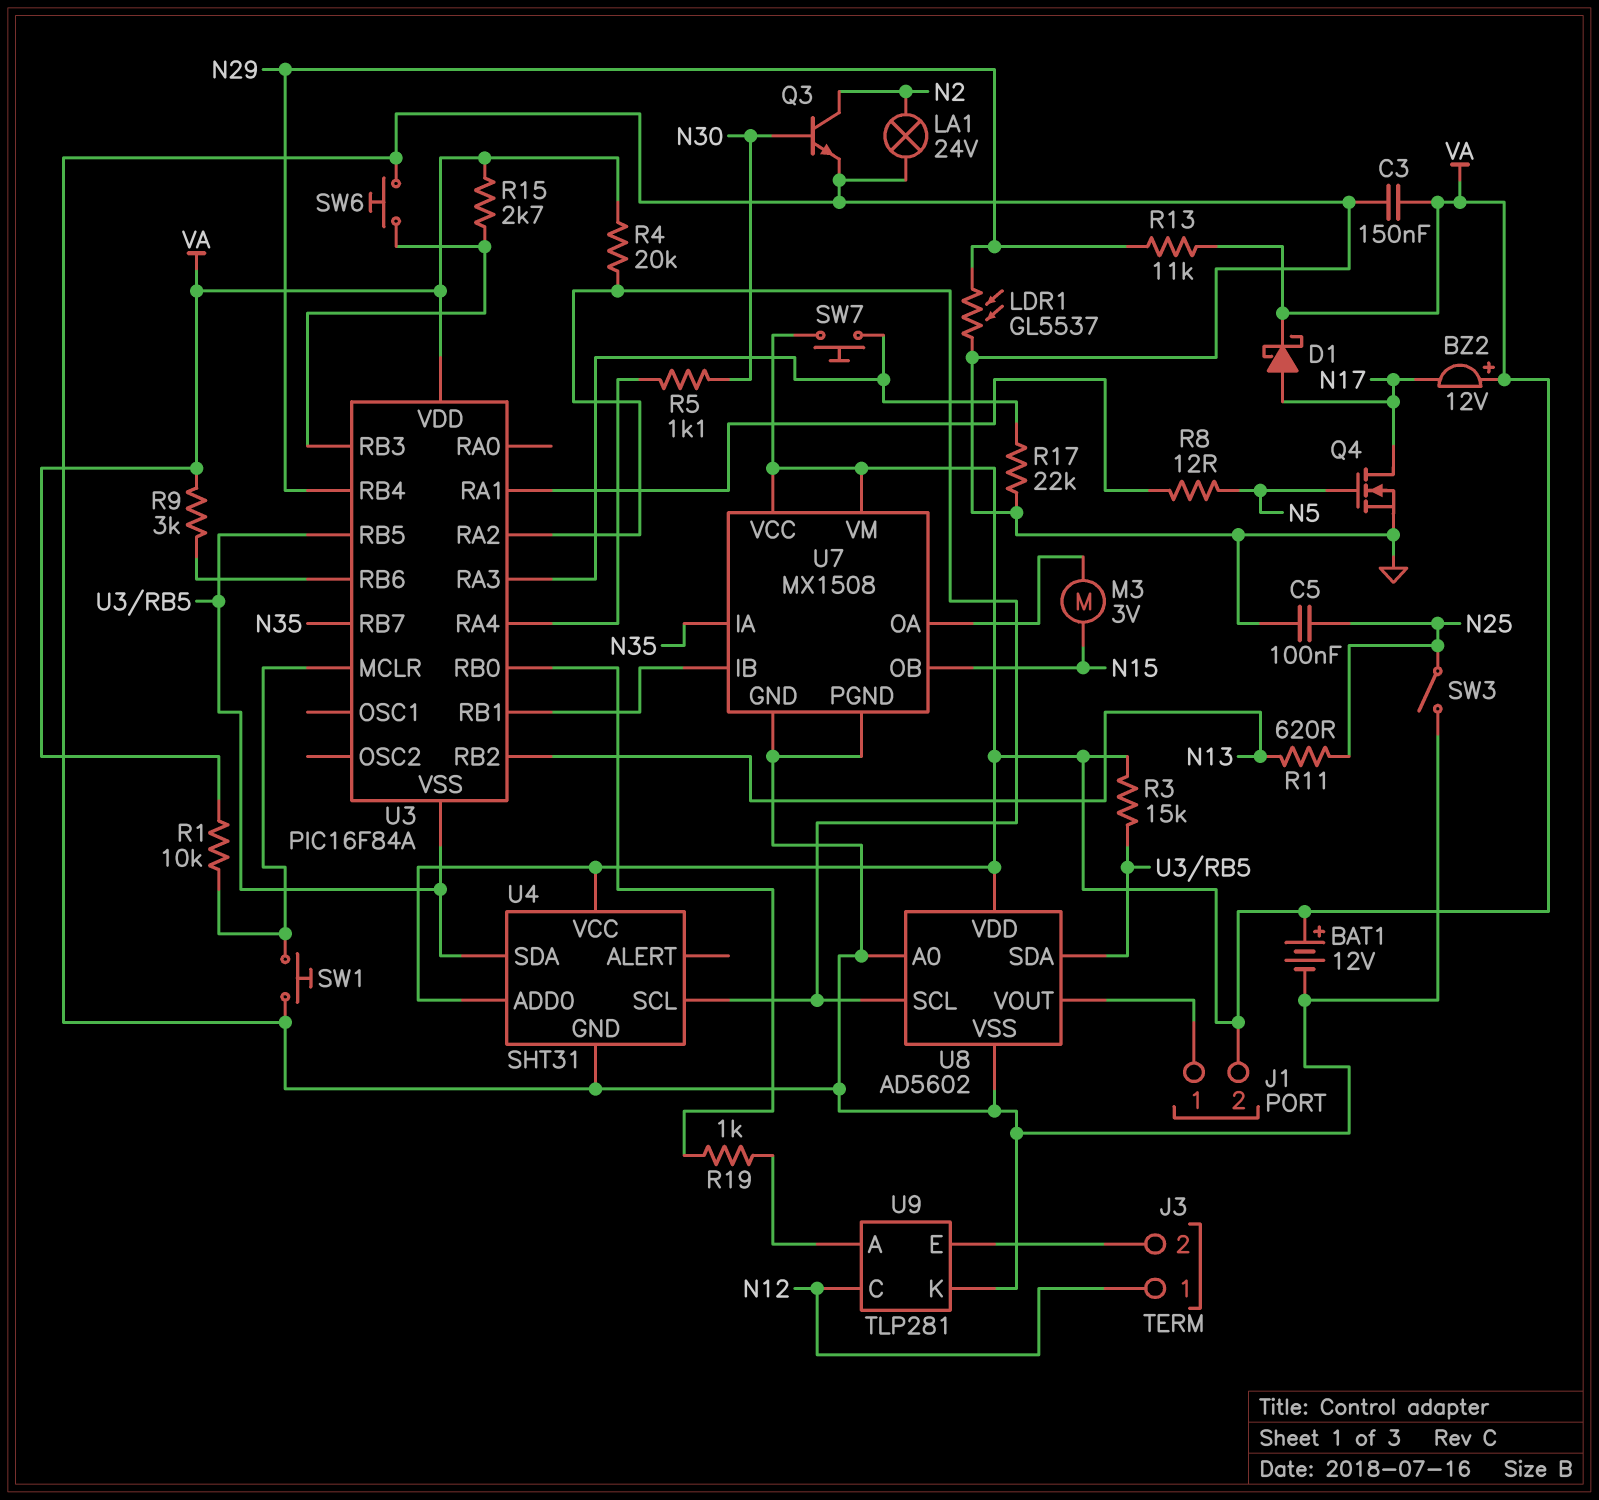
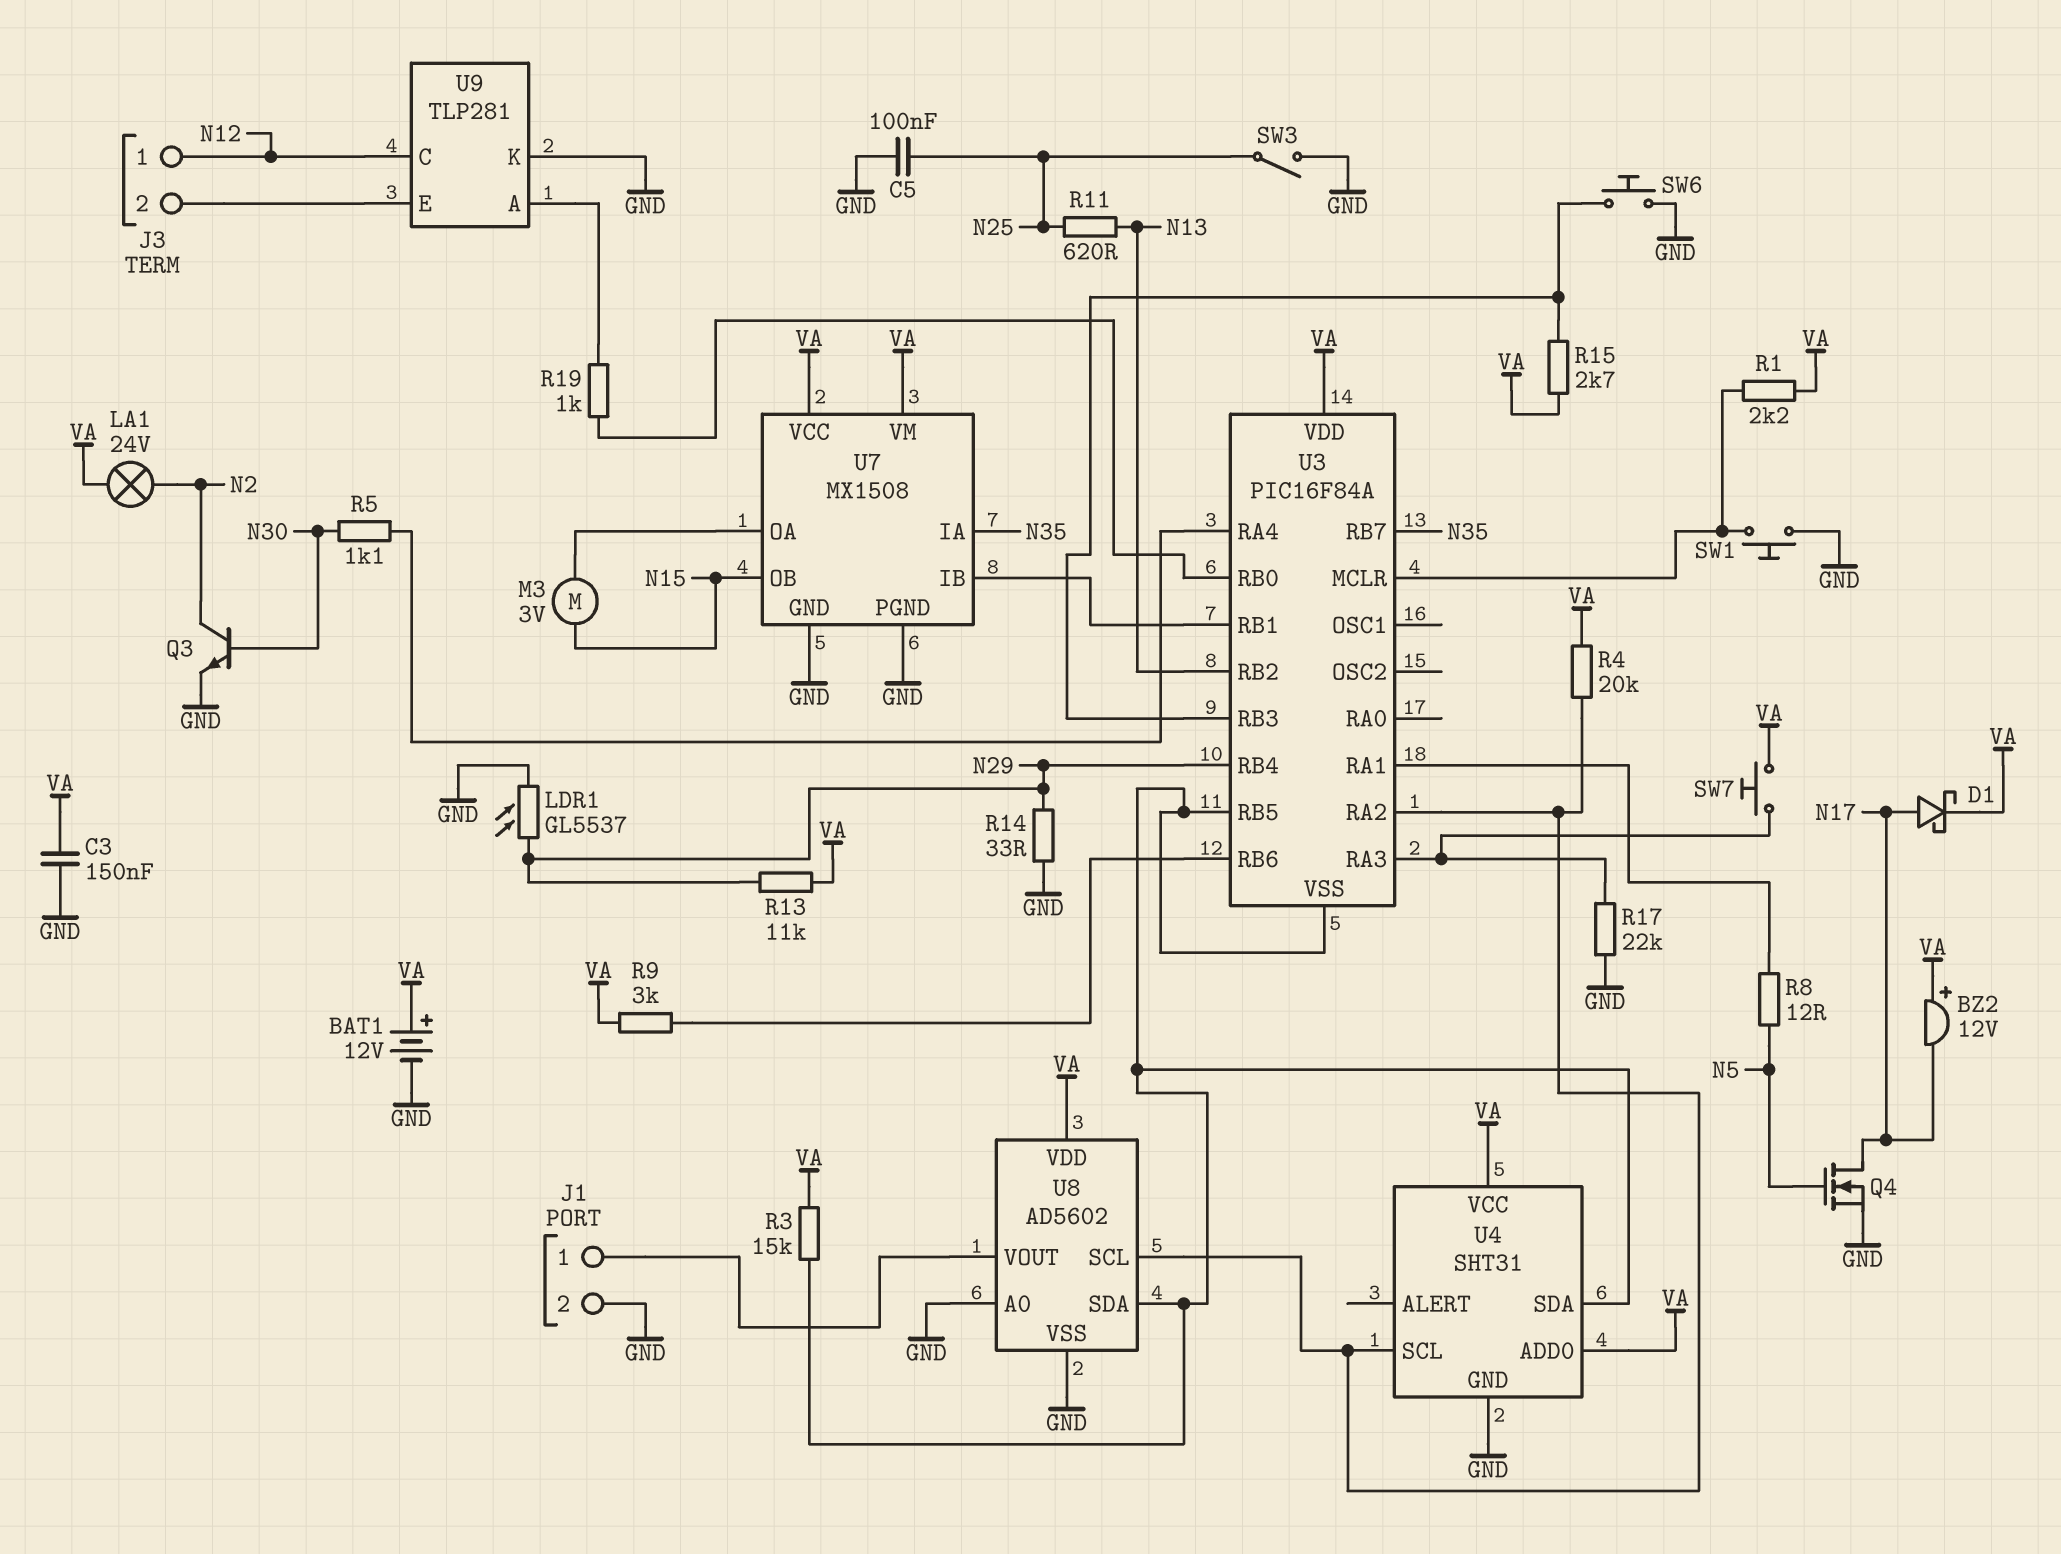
J1 pin 2: VA -> GND
LA1: lamp 24V (GND, N2) -> lamp 24V (N2, VA)
R1: 10k (U3/MCLR, VA) -> 2.2k (U3/MCLR, VA)
R14: none -> 33 (GND, N29)

